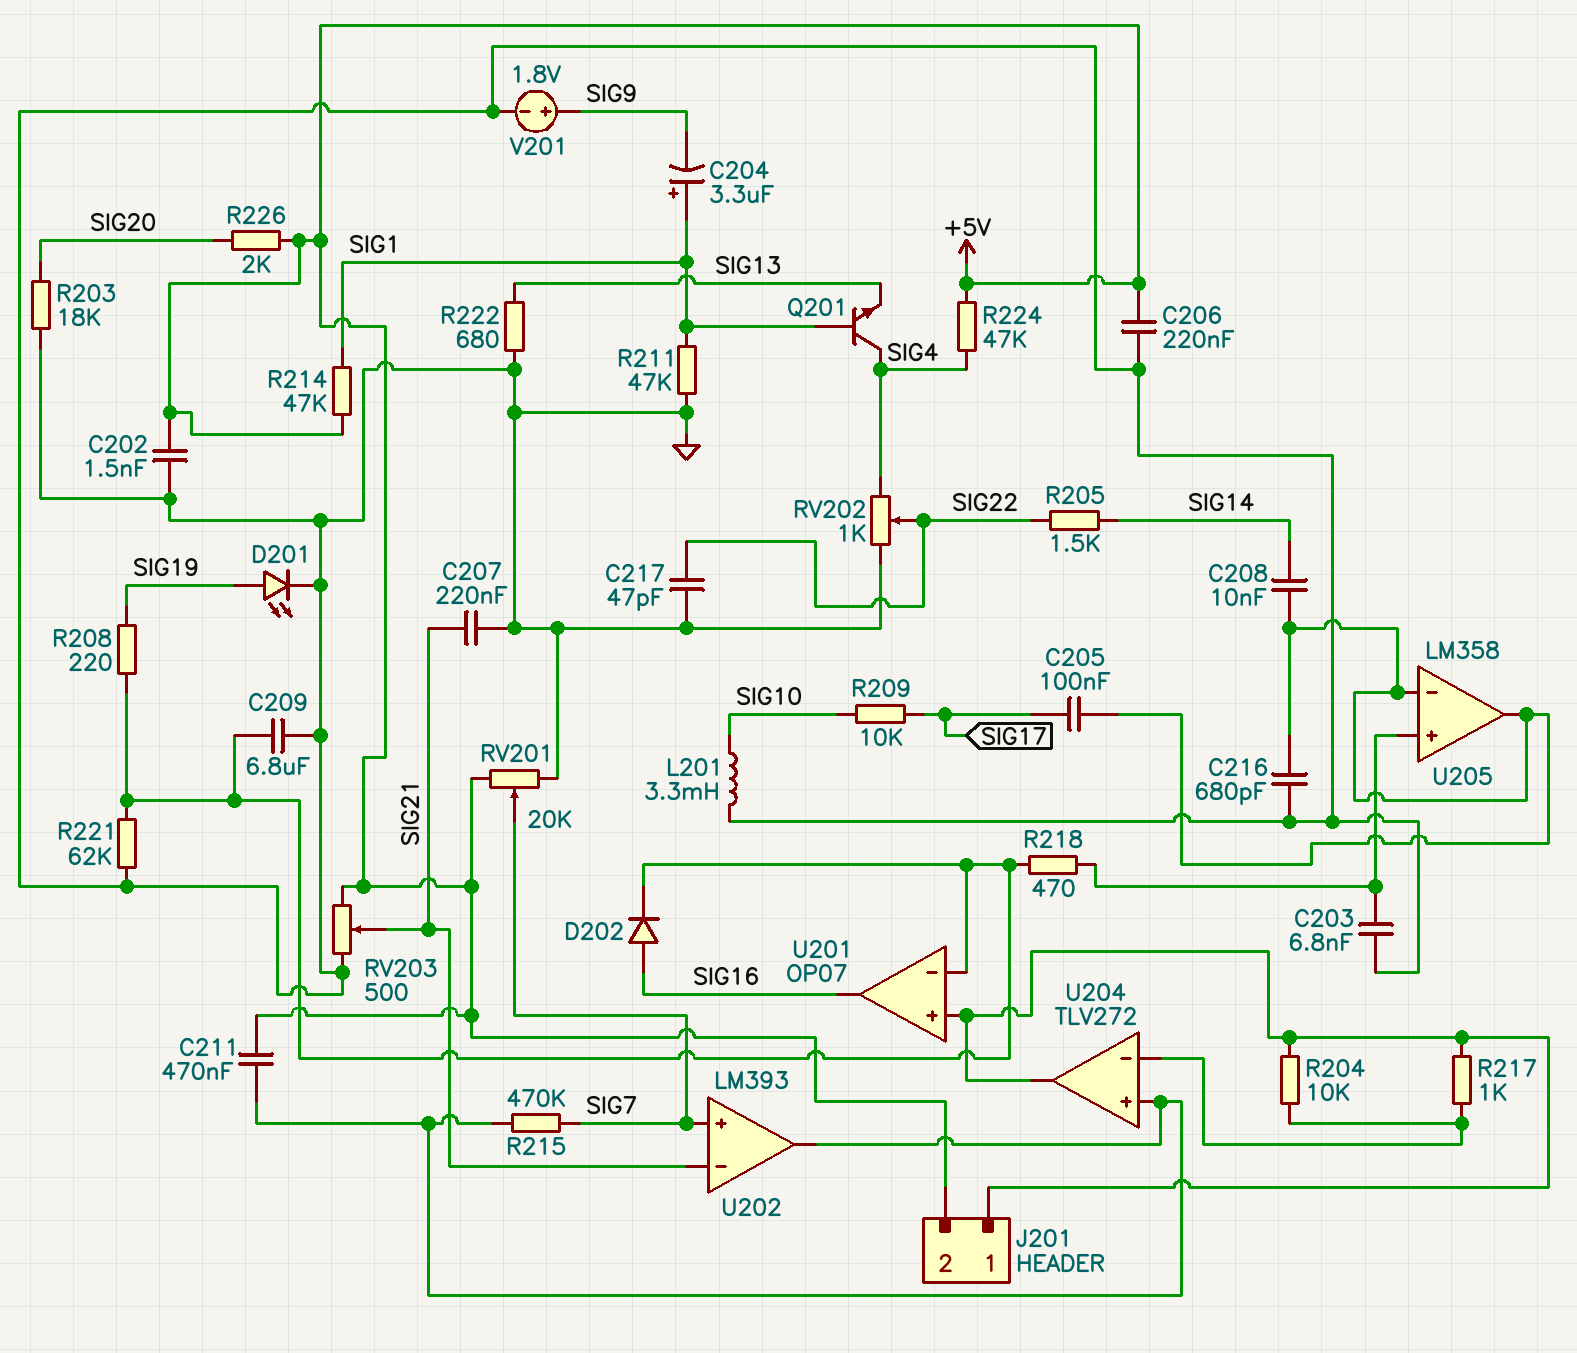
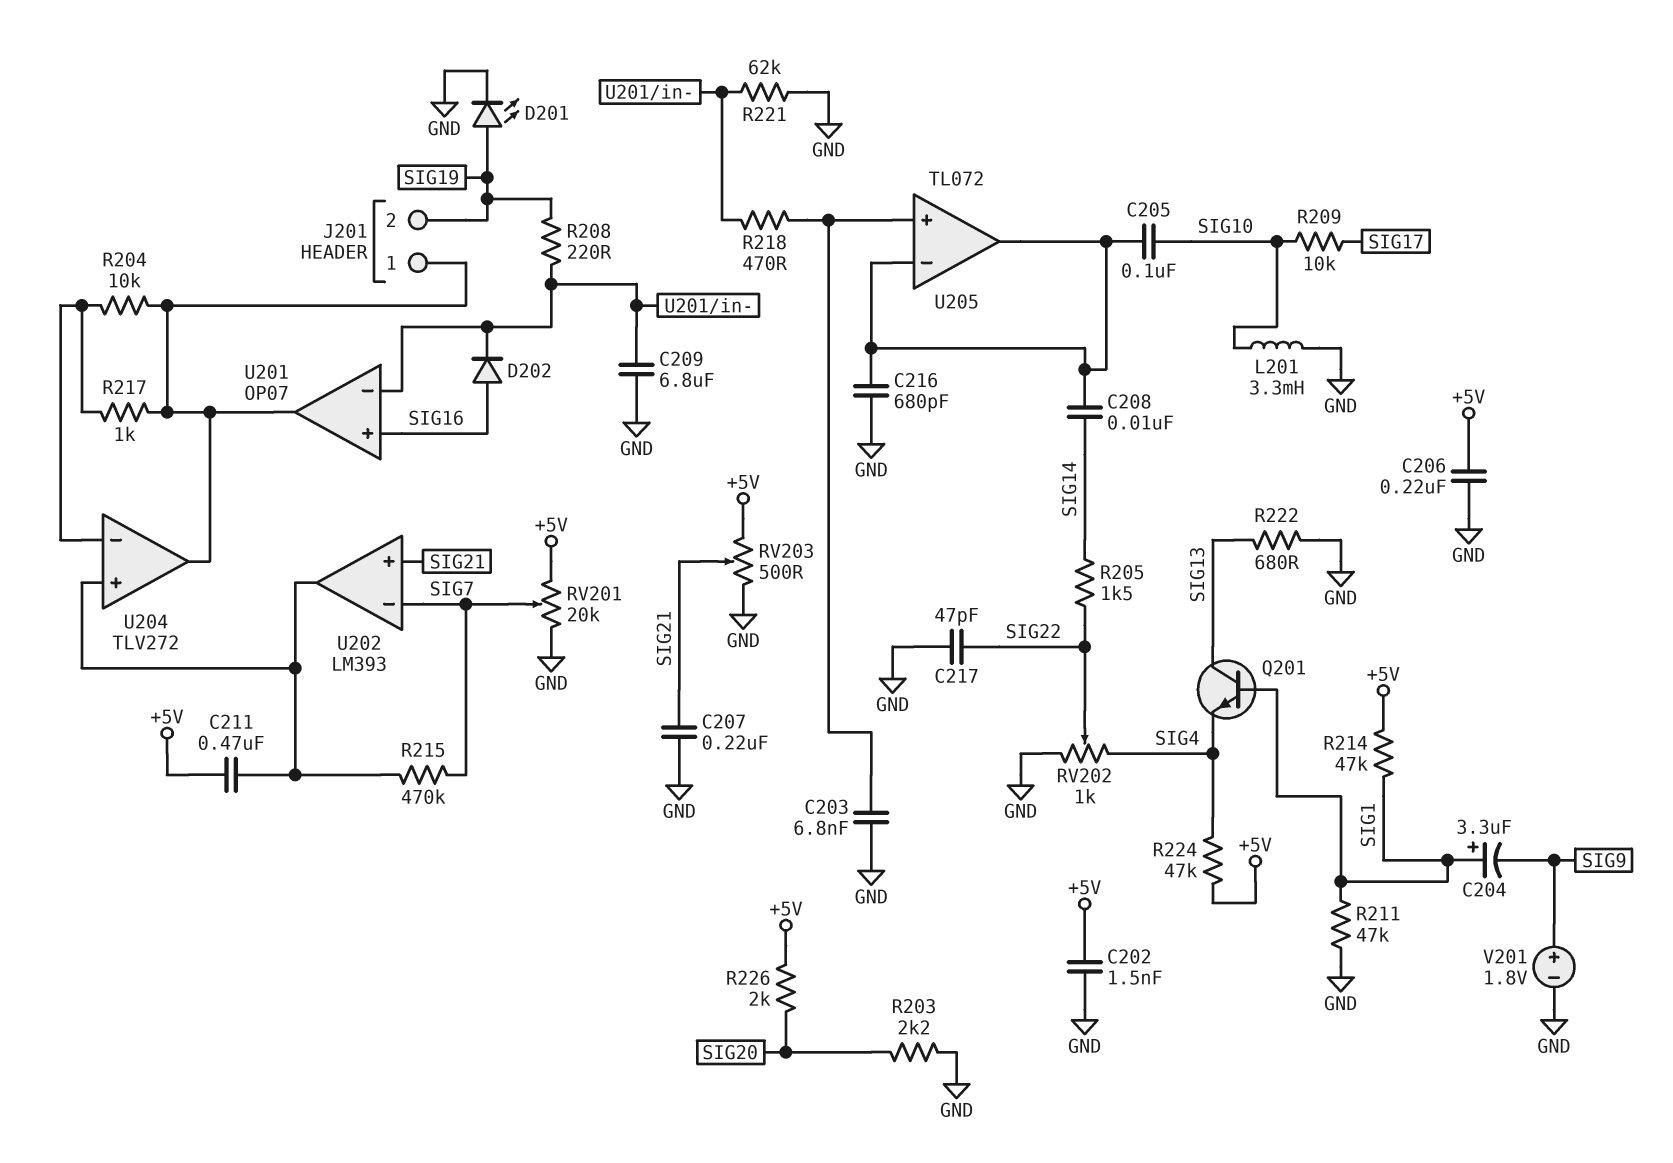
C205: 100nF (SIG17, U205/in-) -> 100nF (SIG10, U205/in-)
J201 pin 2: +5V -> SIG19
Q201: NPN (B SIG1, C SIG4, E SIG13) -> NPN (B SIG1, C SIG13, E SIG4)
R203: 18k (GND, SIG20) -> 2.2k (GND, SIG20)
U201 pin in+: J201/1 -> SIG16
U201 pin out: SIG16 -> J201/1
U202 pin in+: SIG7 -> SIG21
U202 pin in-: SIG21 -> SIG7
U205: LM358 -> TL072

